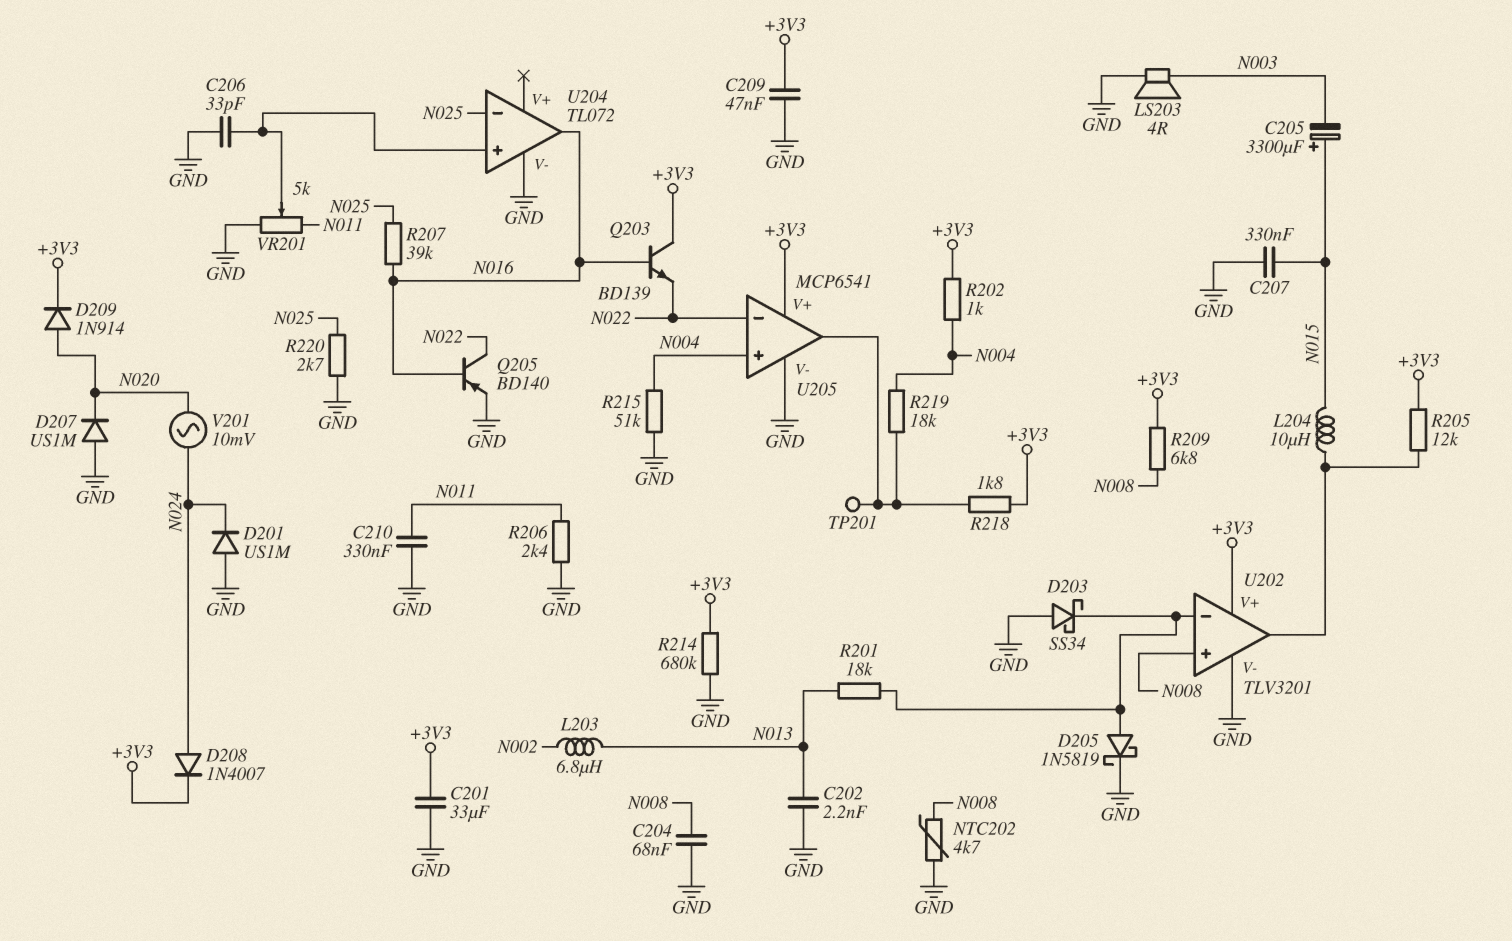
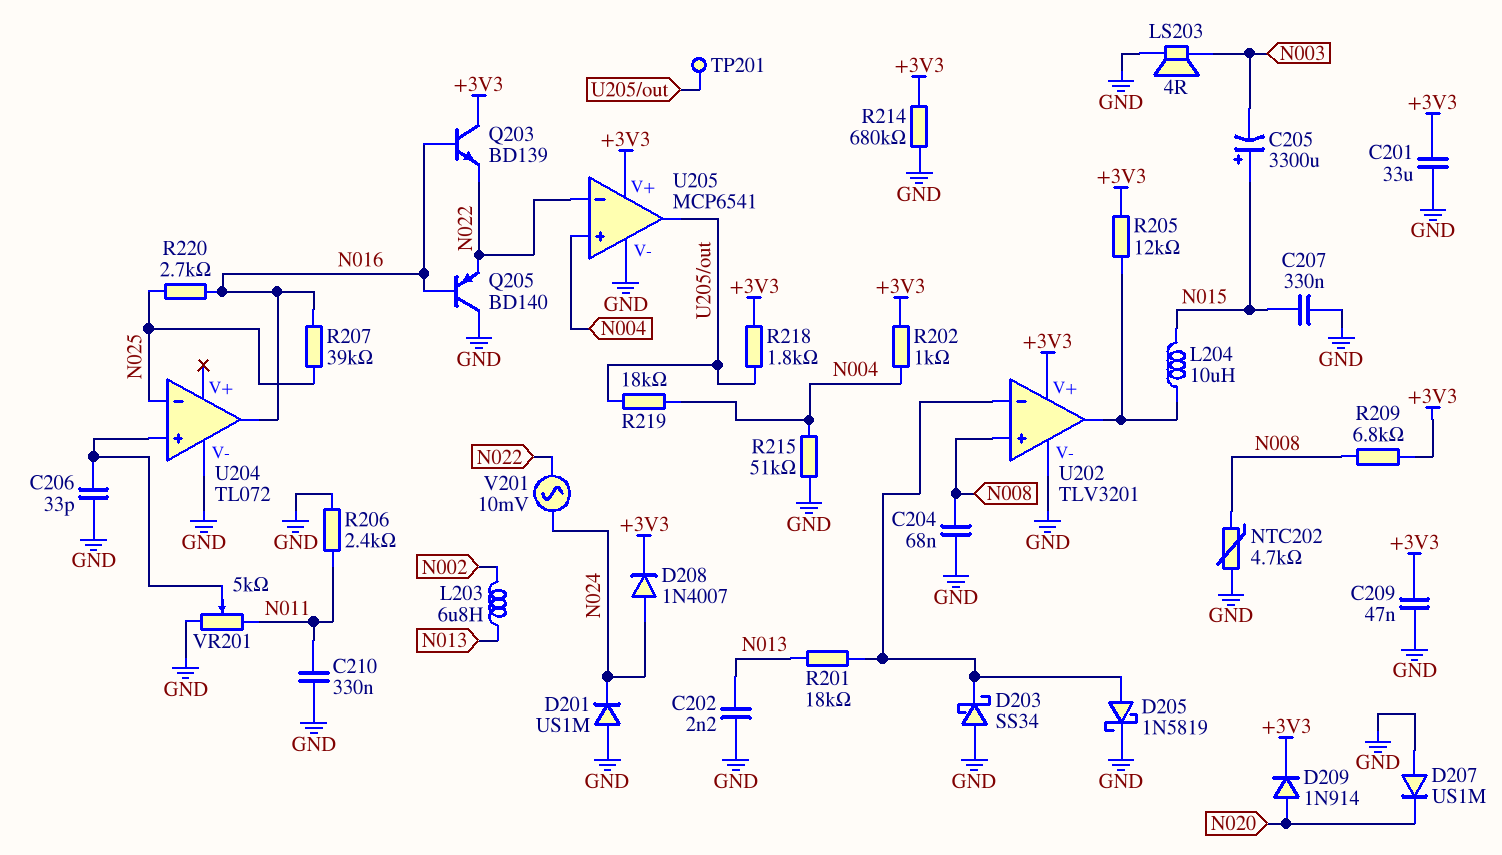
Q205: PNP BD140 (B N016, C N022, E GND) -> PNP BD140 (B N016, C GND, E N022)
R220: 2.7k (GND, N025) -> 2.7k (N016, N025)
V201: AC 10mV (N020, N024) -> AC 10mV (N022, N024)

